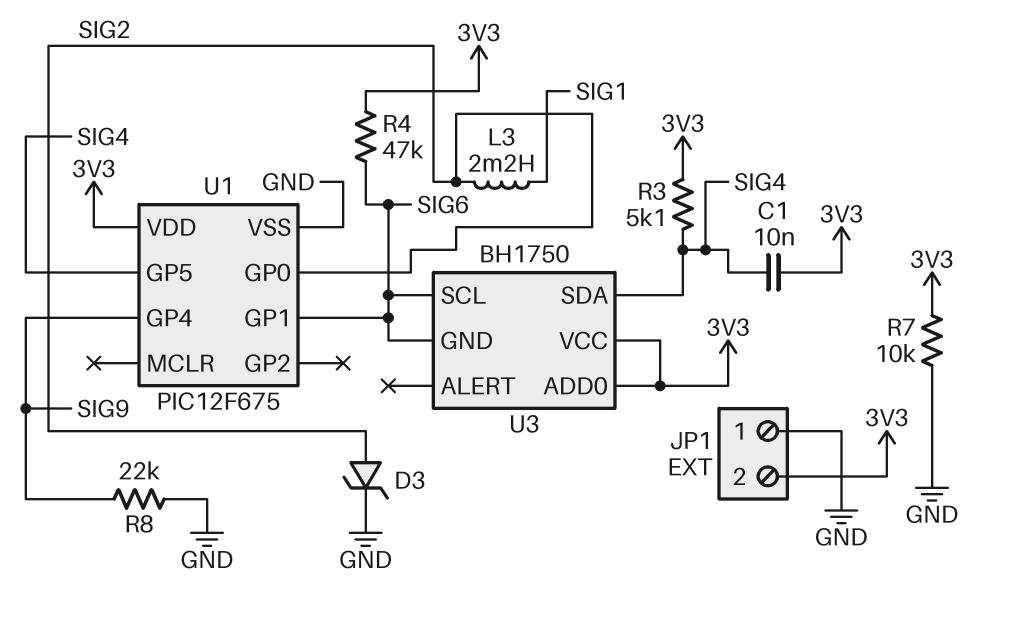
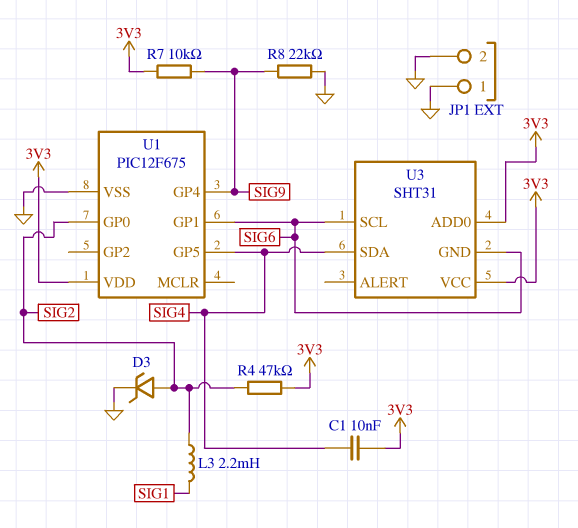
JP1 pin 2: 3V3 -> GND
R3: 5.1k (3V3, SIG4) -> none
R4: 47k (3V3, SIG6) -> 47k (3V3, SIG2)
R7: 10k (3V3, GND) -> 10k (3V3, SIG9)
U3: BH1750 -> SHT31

